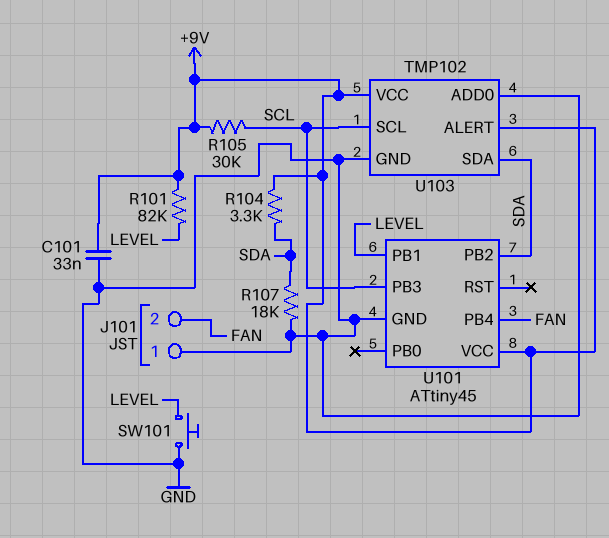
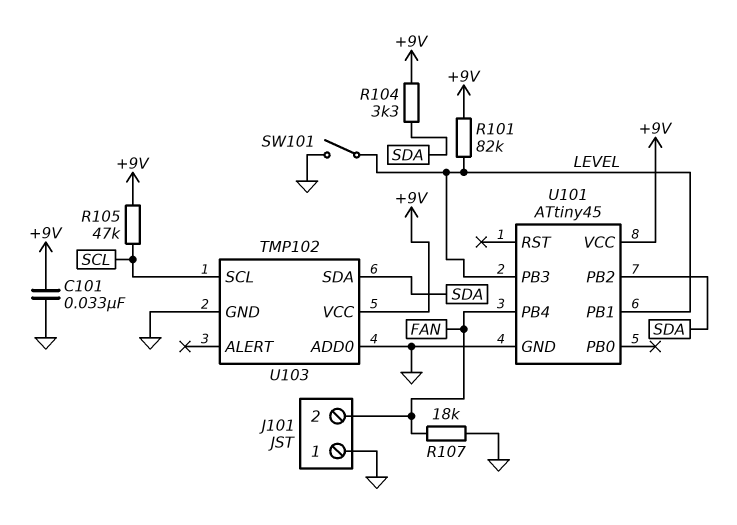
R105: 30k (+9V, SCL) -> 47k (+9V, SCL)
R107: 18k (GND, SDA) -> 18k (FAN, GND)
SW101: button (GND, LEVEL) -> switch (GND, LEVEL)
U101 pin PB3: SCL -> LEVEL
U103 pin ALERT: +9V -> none

